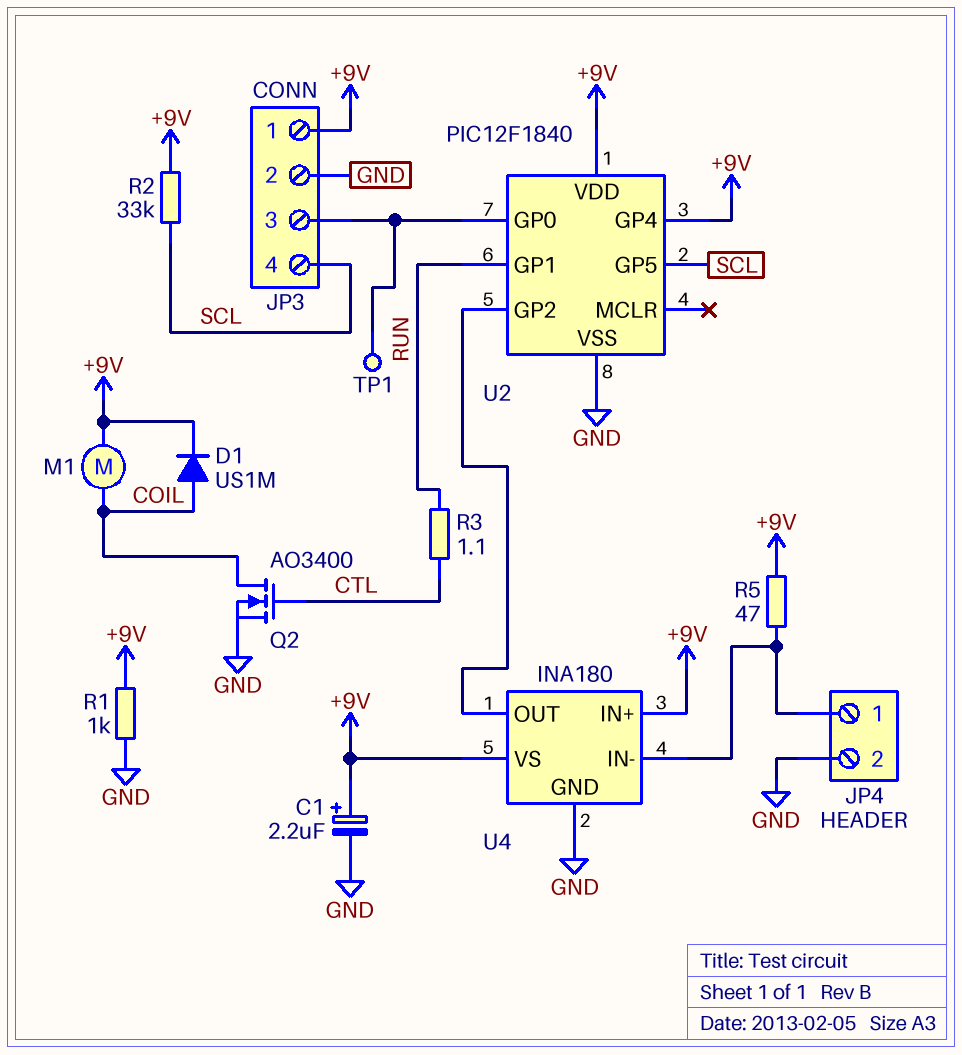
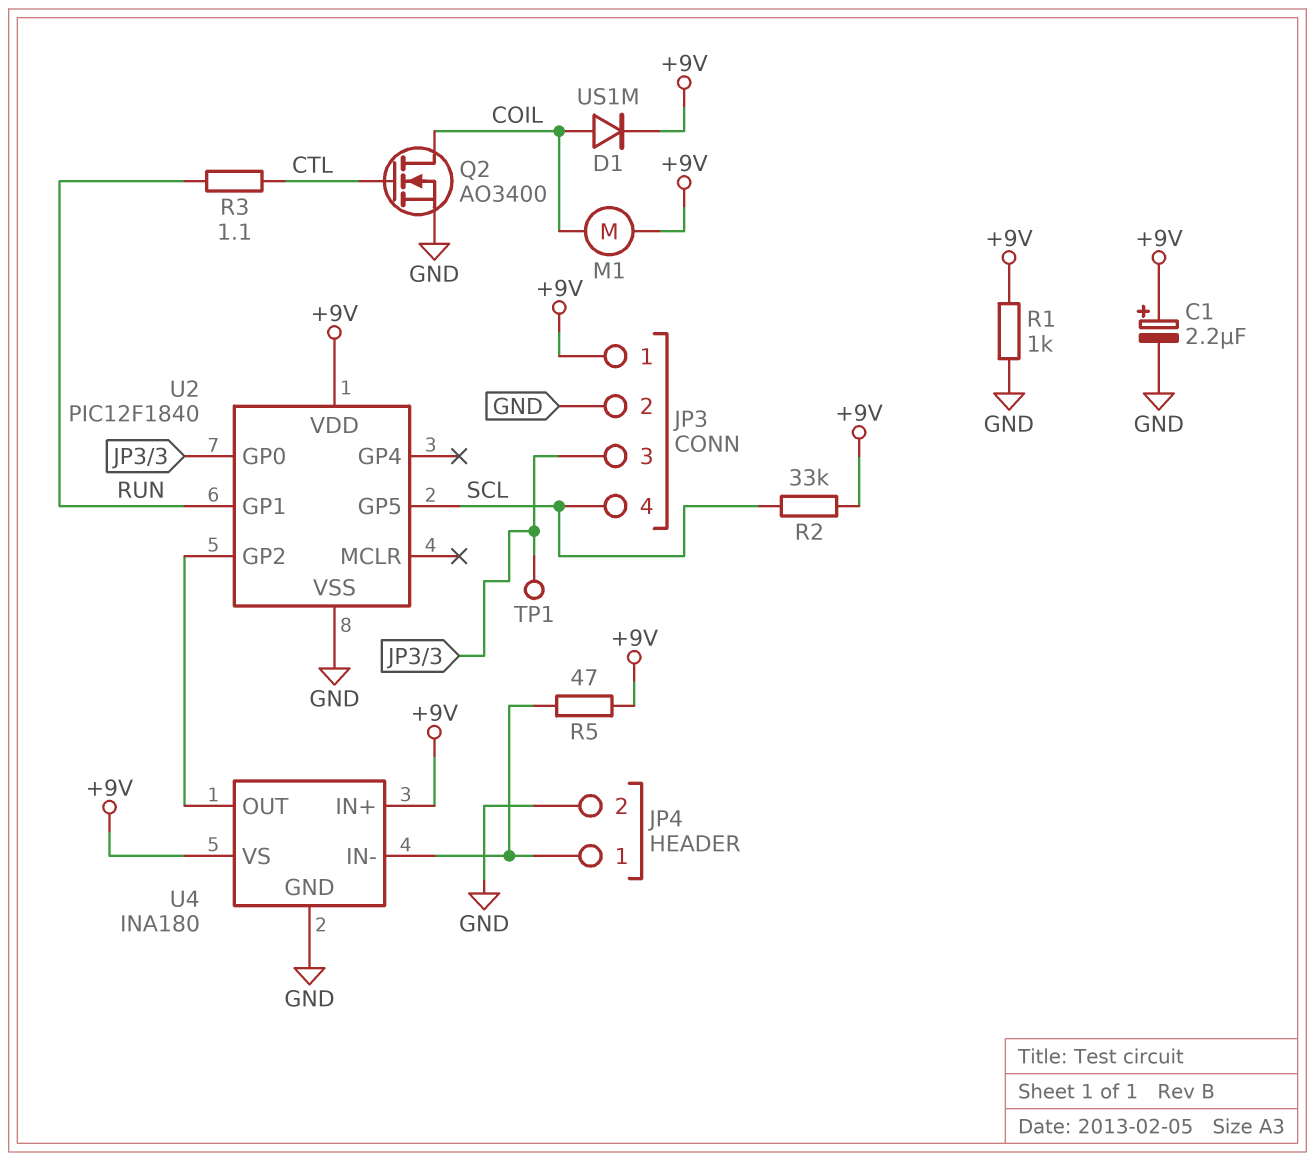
U2 pin GP4: +9V -> none

